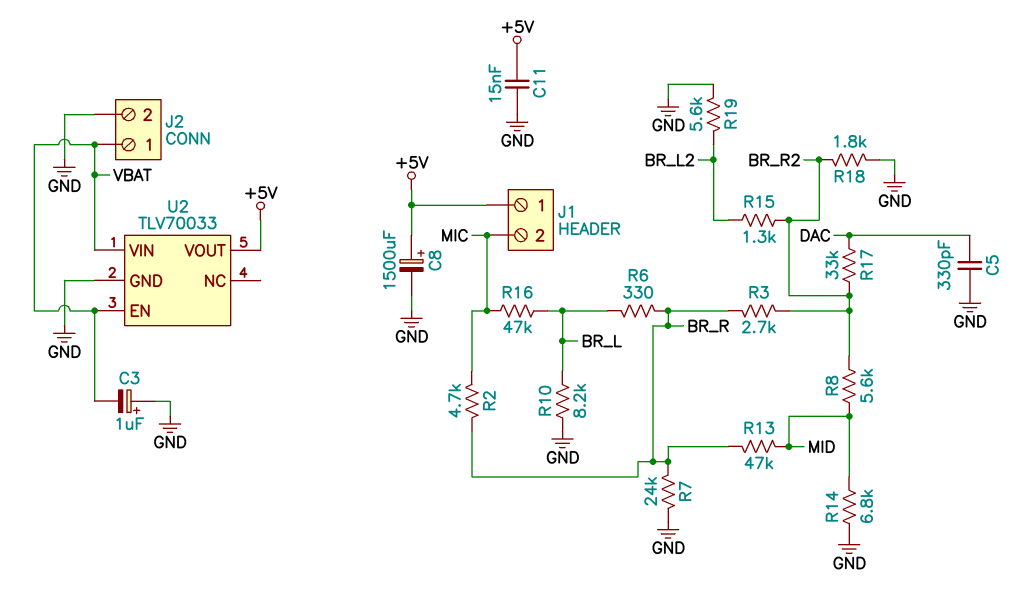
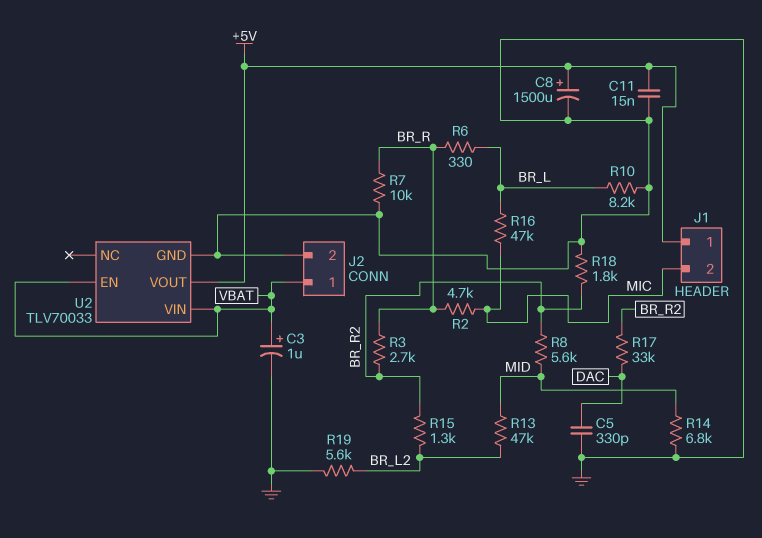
C3: 1uF (plus GND, minus VBAT) -> 1uF (plus VBAT, minus GND)
R7: 24k (BR_R, GND) -> 10k (BR_R, GND)
R13: 47k (BR_R, MID) -> 47k (BR_L2, MID)

